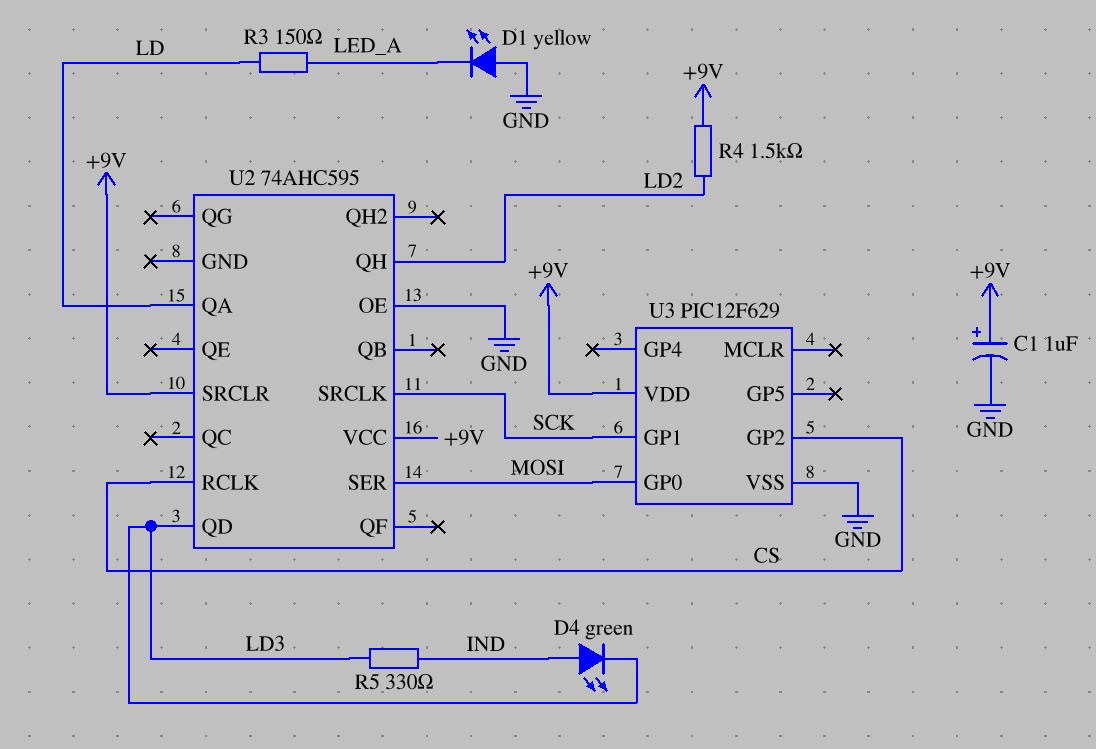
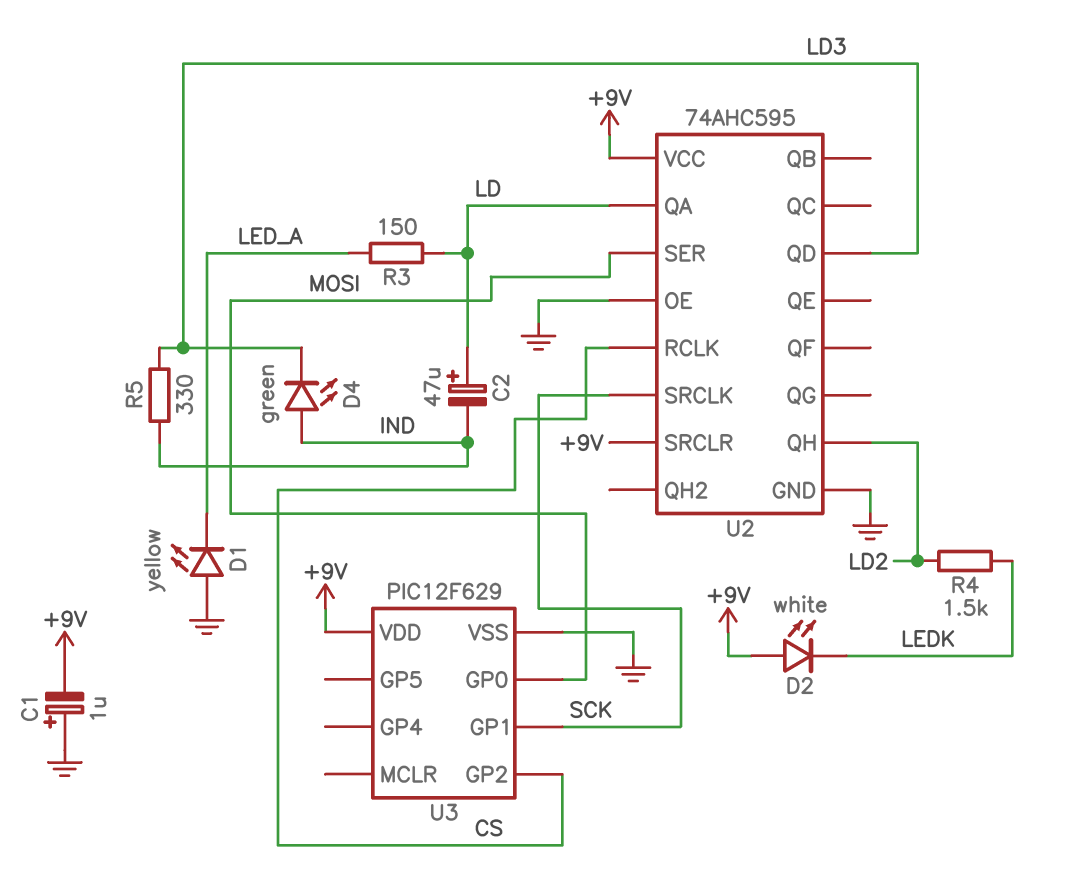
C1: 1uF (plus +9V, minus GND) -> 1uF (plus GND, minus +9V)
C2: none -> 47uF (plus LD, minus IND)
D2: none -> LED white (A +9V, K LEDK)
R4: 1.5k (+9V, LD2) -> 1.5k (LD2, LEDK)
U2 pin GND: none -> GND

